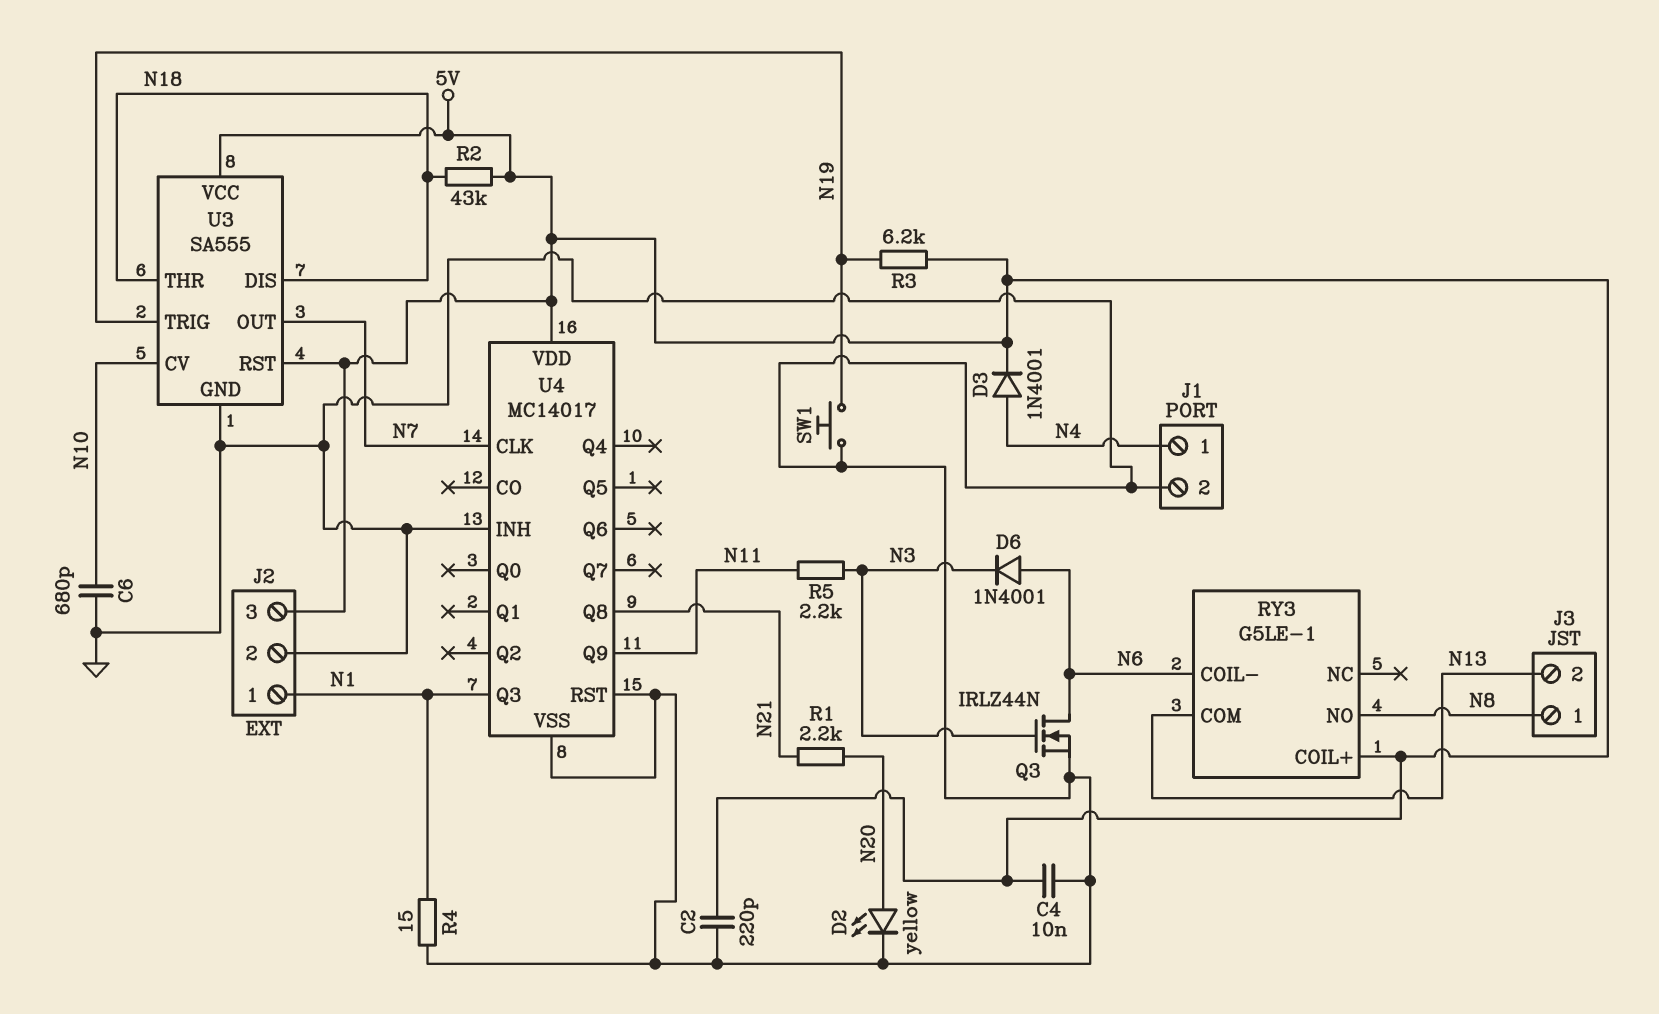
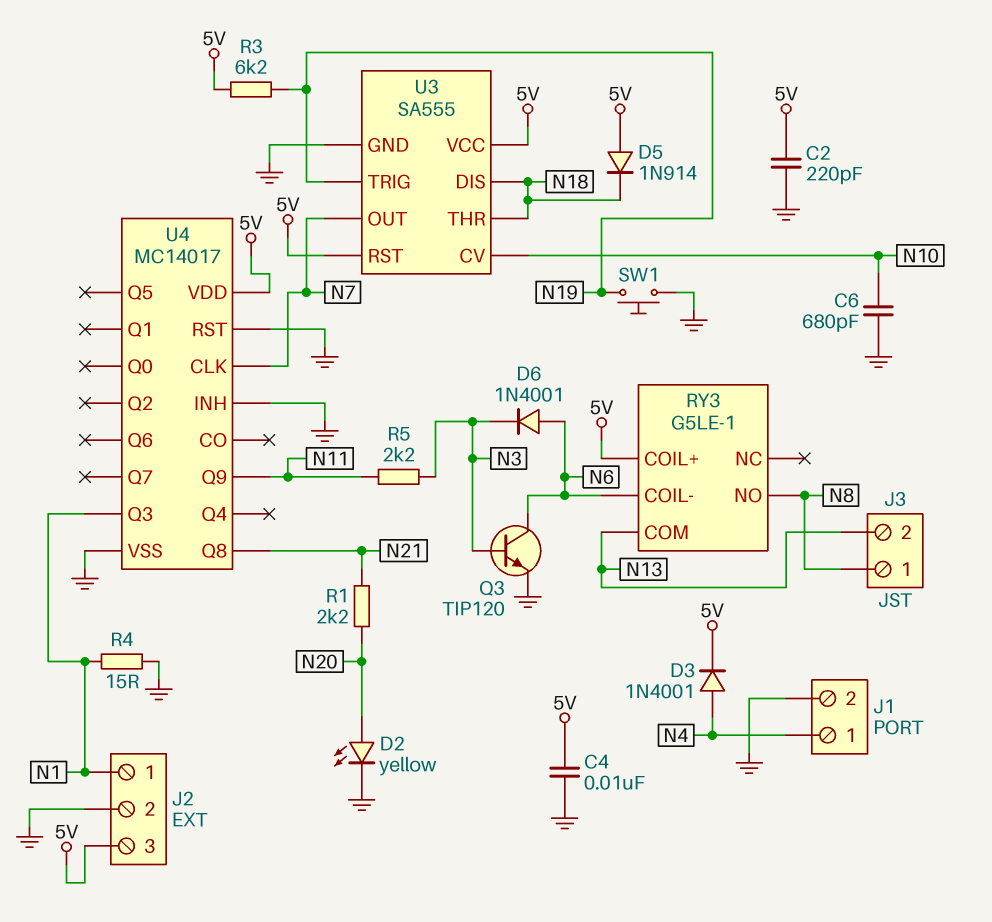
D5: none -> diode 1N914 (A 5V, K N18)
Q3: NMOS IRLZ44N (G N3, D N6, S GND) -> NPN TIP120 (B N3, C N6, E GND)
R2: 43k (5V, N18) -> none

